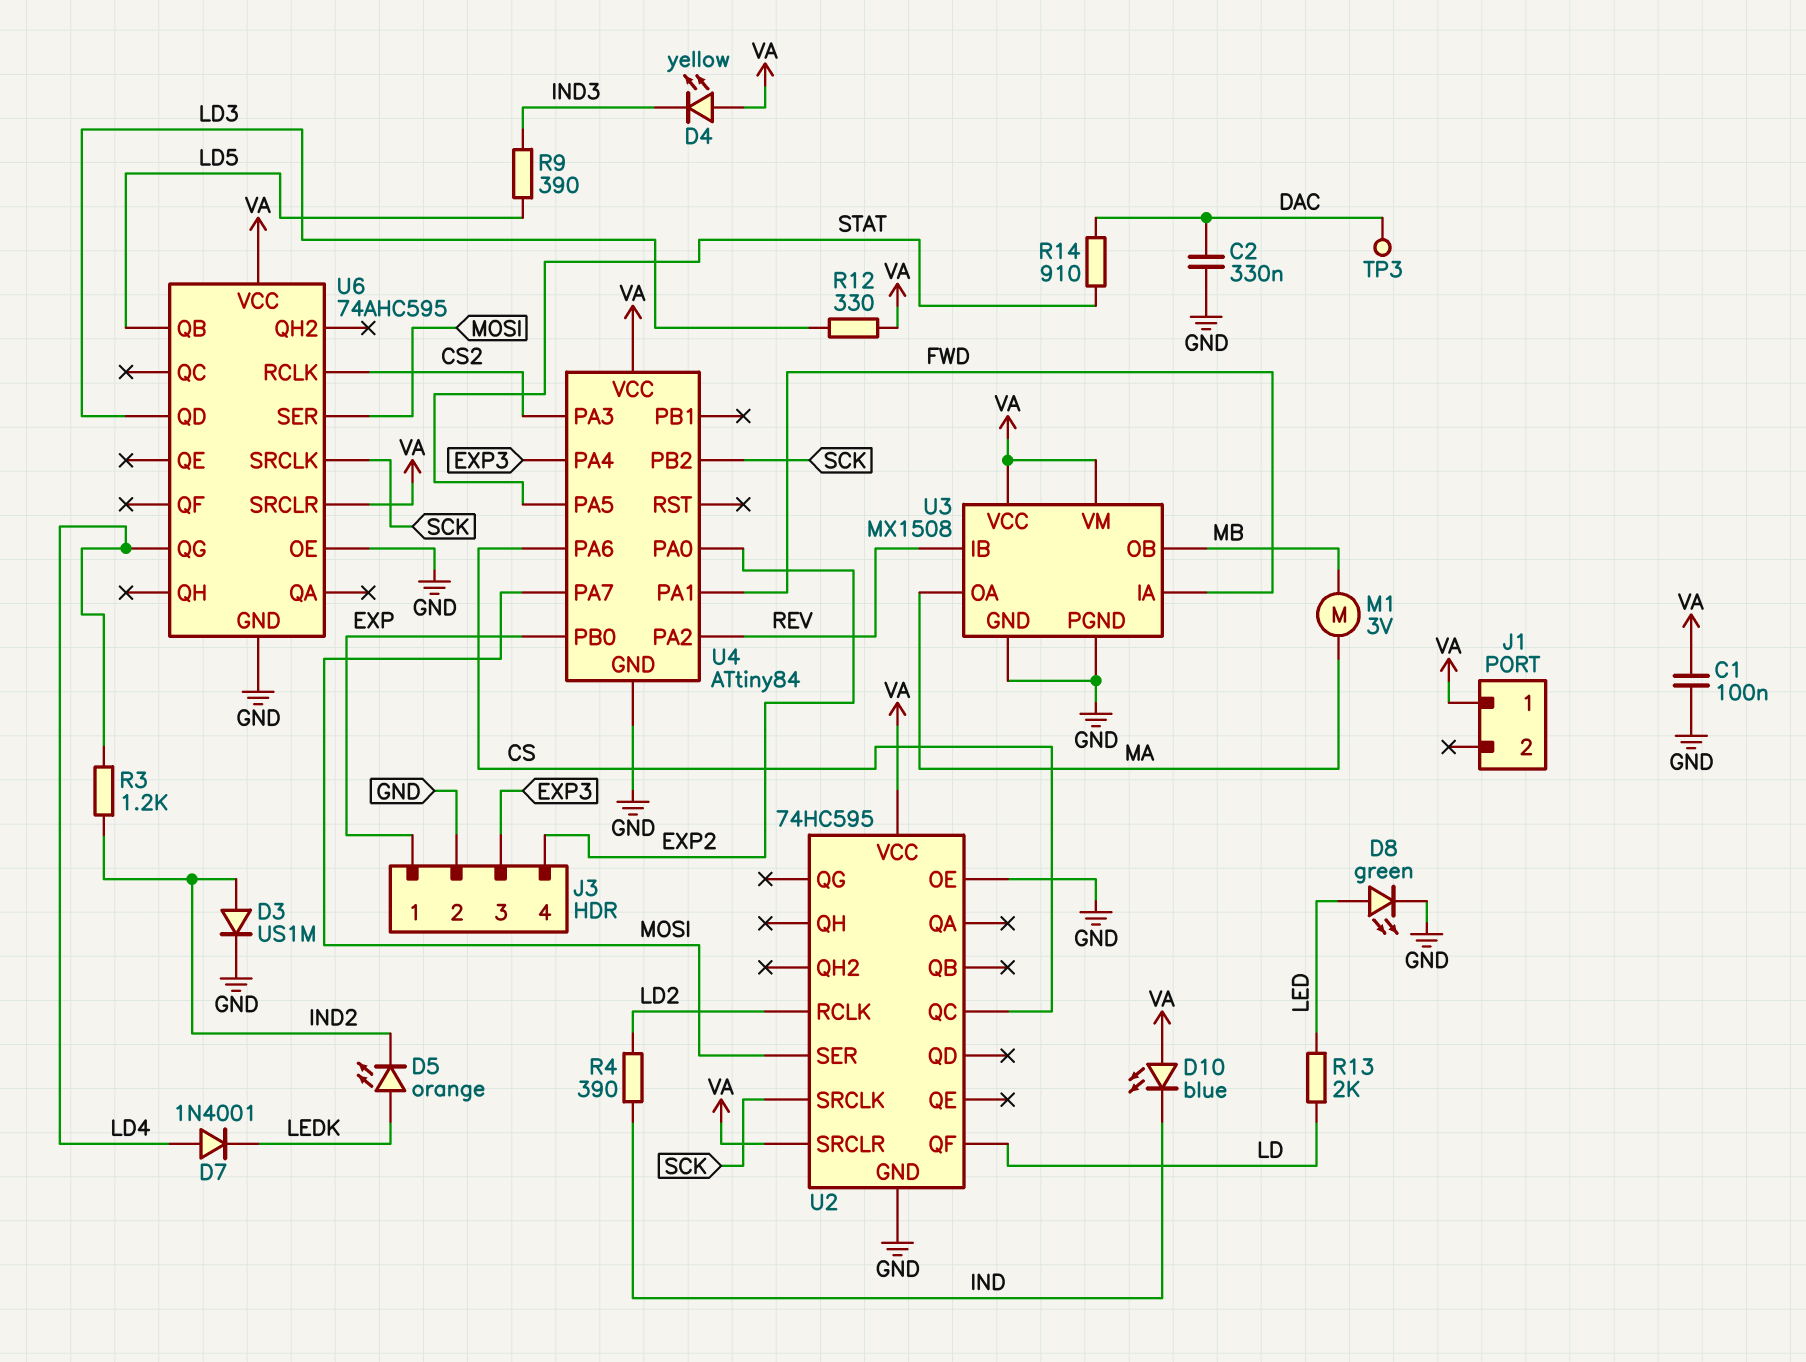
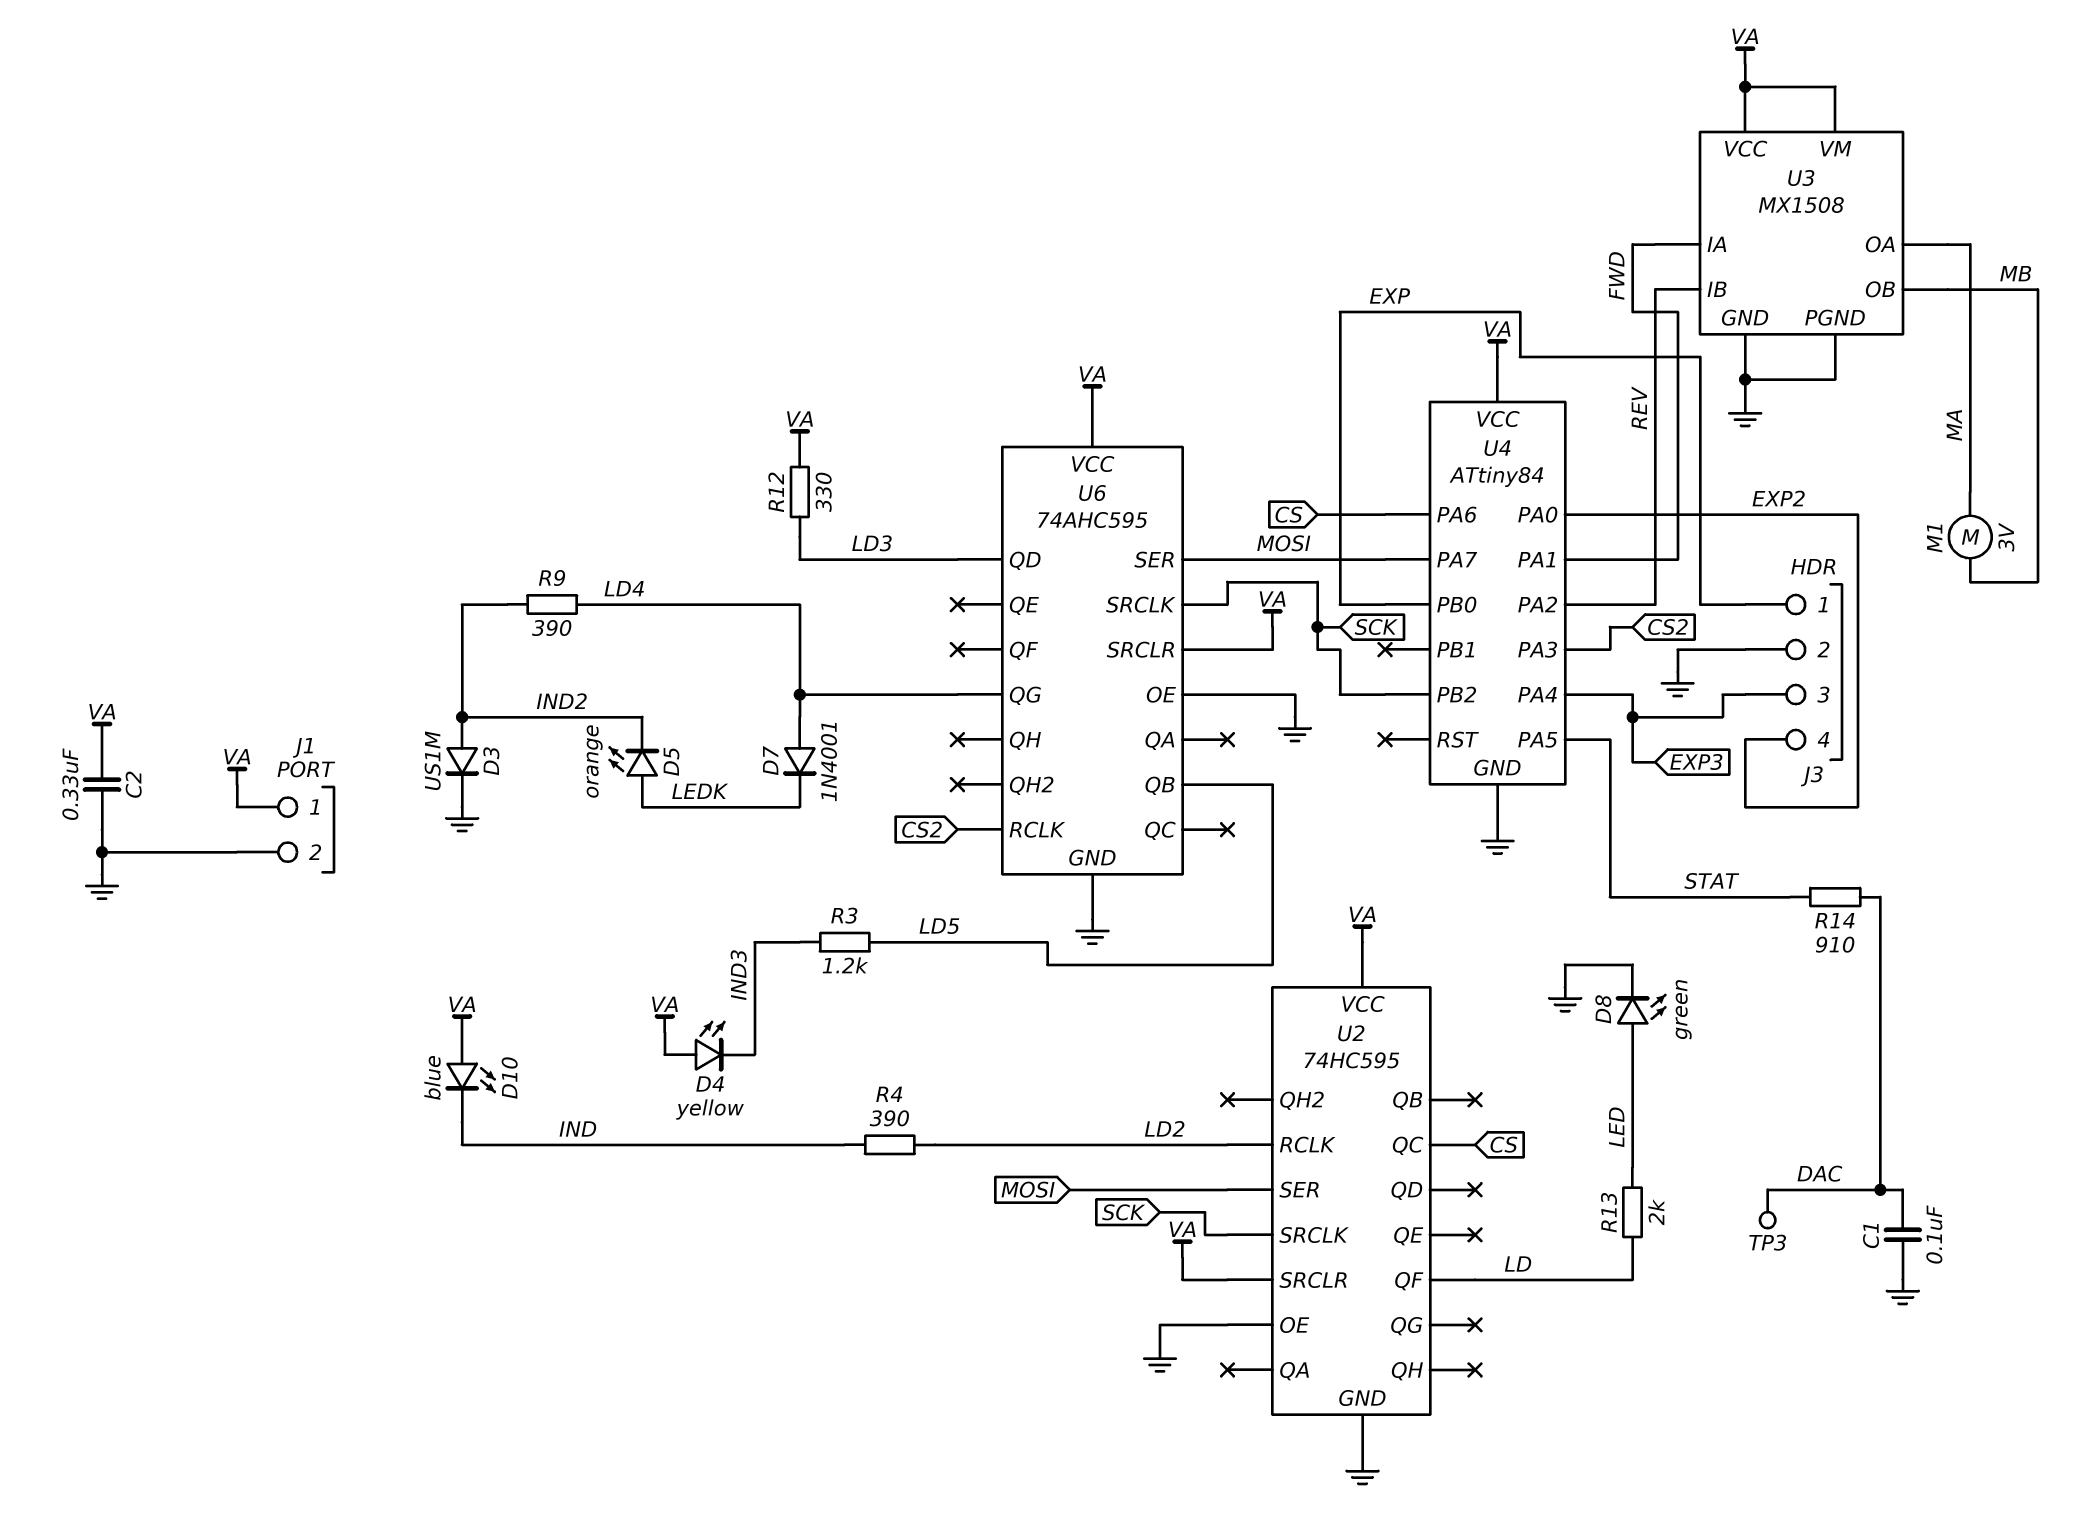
C1: 100nF (GND, VA) -> 100nF (DAC, GND)
C2: 330nF (DAC, GND) -> 330nF (GND, VA)
J1 pin 2: none -> GND
R3: 1.2k (IND2, LD4) -> 1.2k (IND3, LD5)
R9: 390 (IND3, LD5) -> 390 (IND2, LD4)

